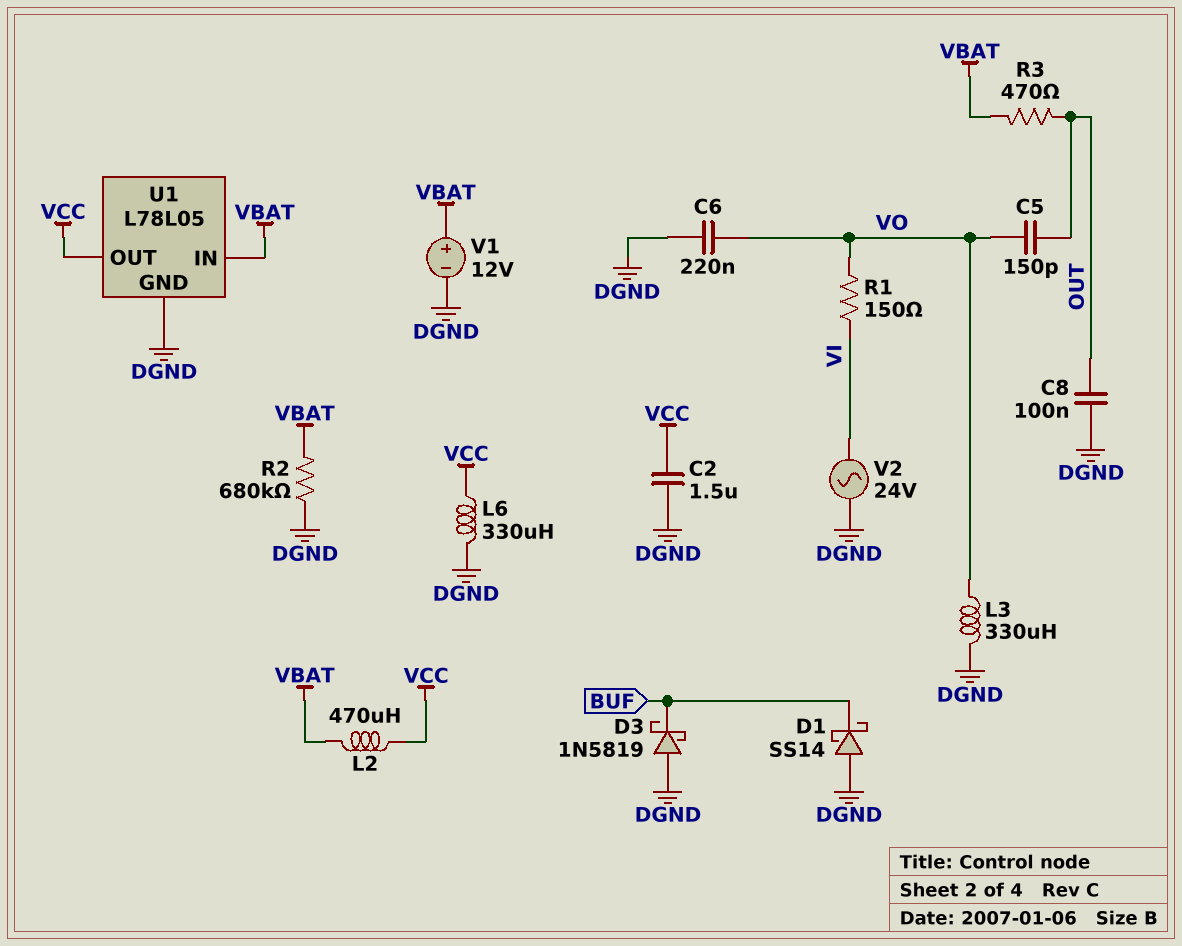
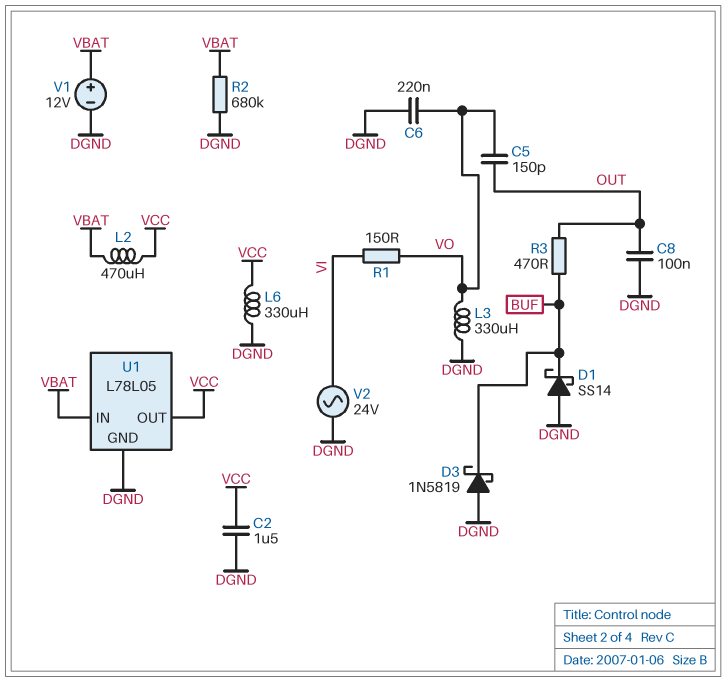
R3: 470 (OUT, VBAT) -> 470 (BUF, OUT)

